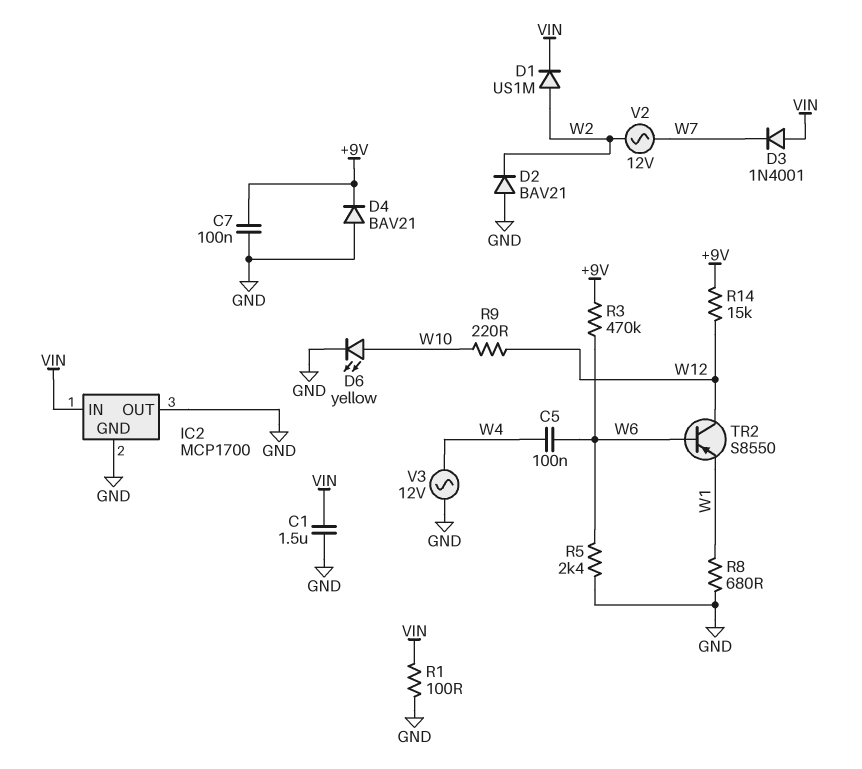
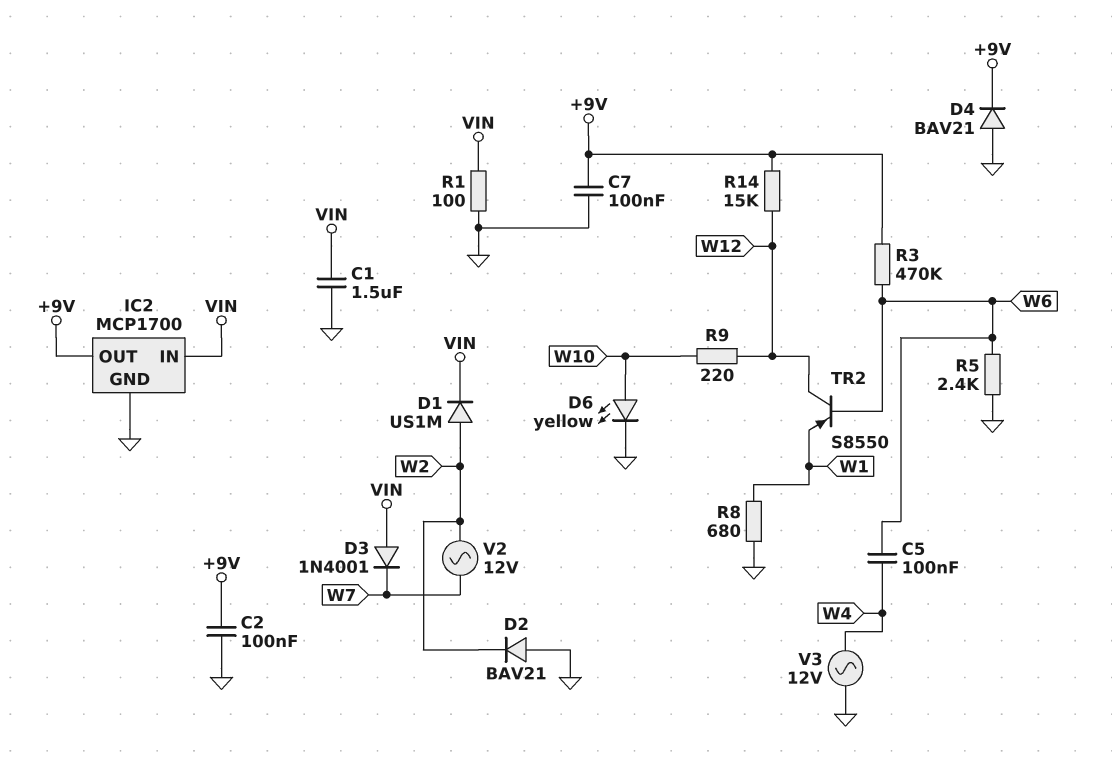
C2: none -> 100nF (+9V, GND)
IC2 pin OUT: GND -> +9V

